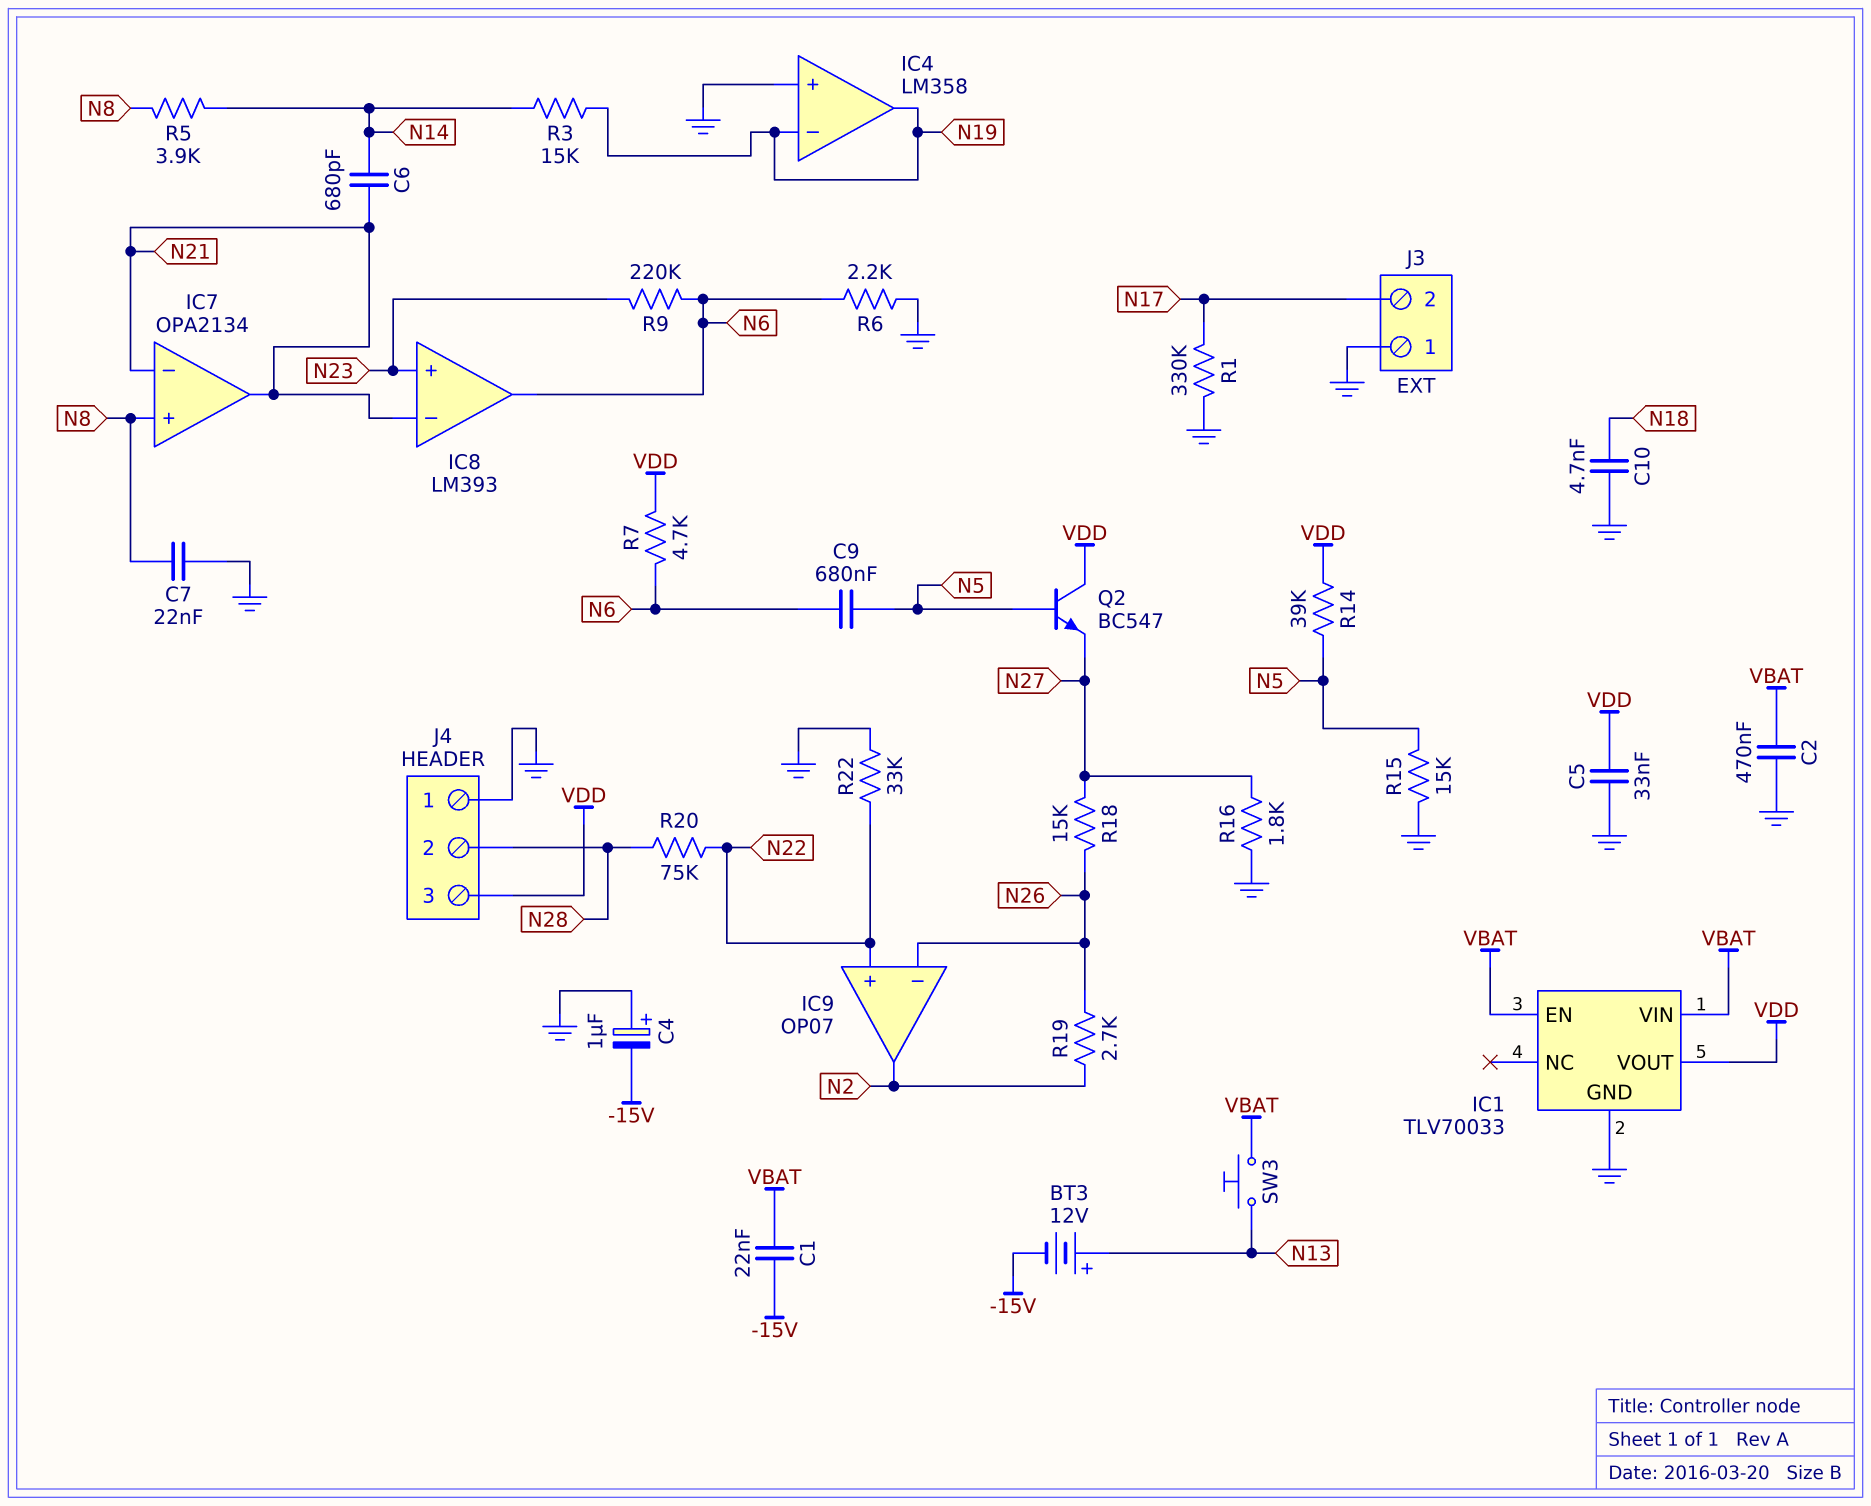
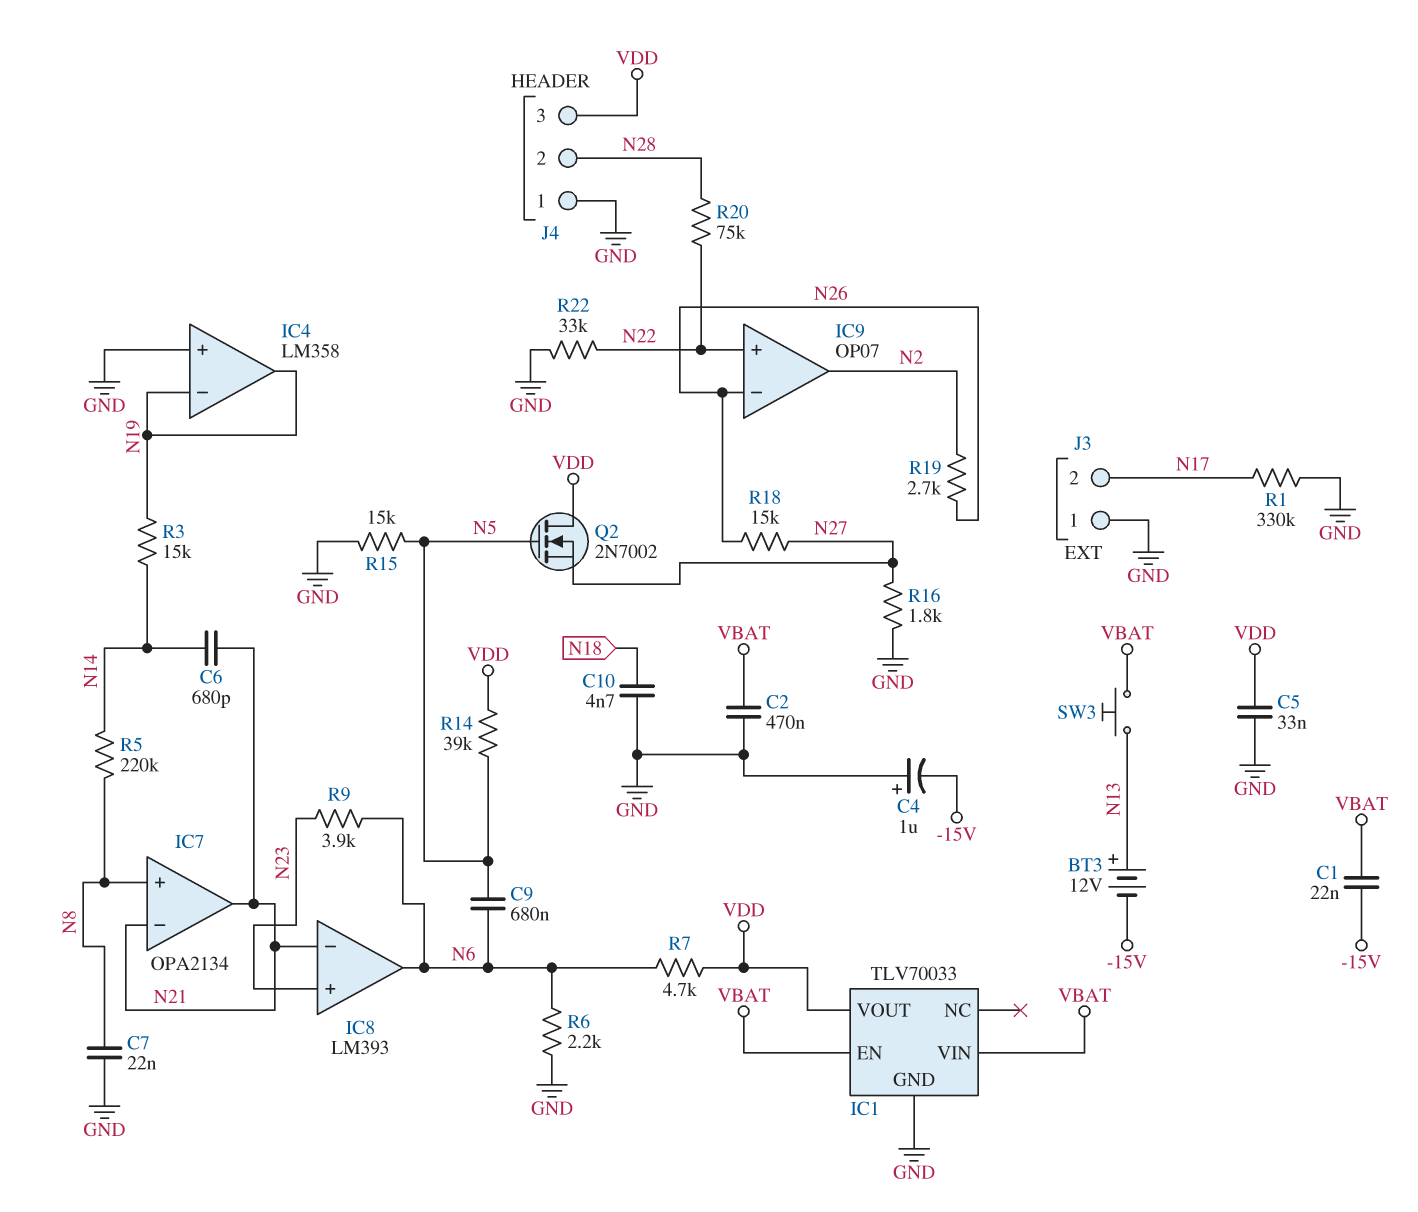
Q2: NPN BC547 (B N5, C VDD, E N27) -> NMOS 2N7002 (G N5, D VDD, S N27)
R5: 3.9k (N8, N14) -> 220k (N8, N14)
R9: 220k (N6, N23) -> 3.9k (N6, N23)

